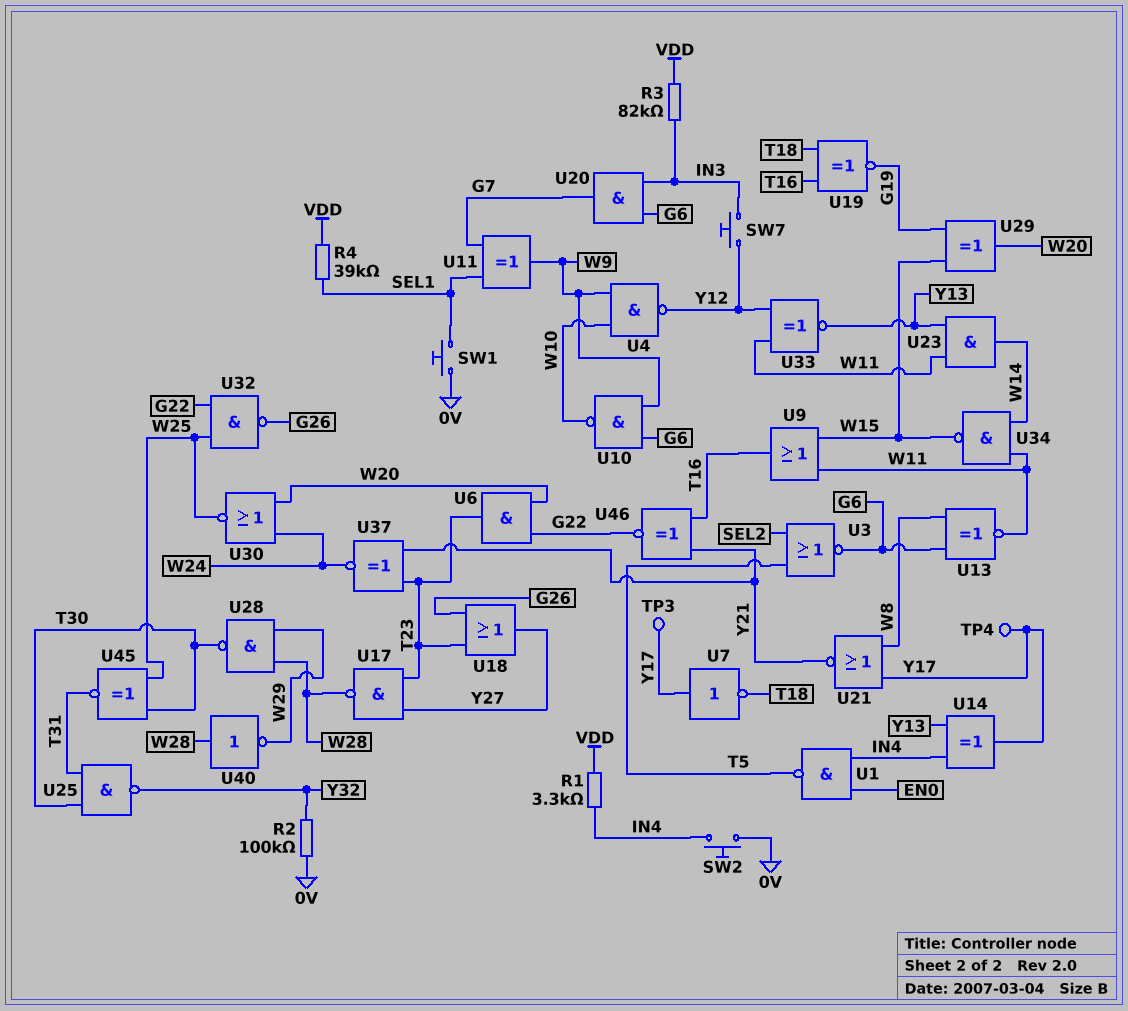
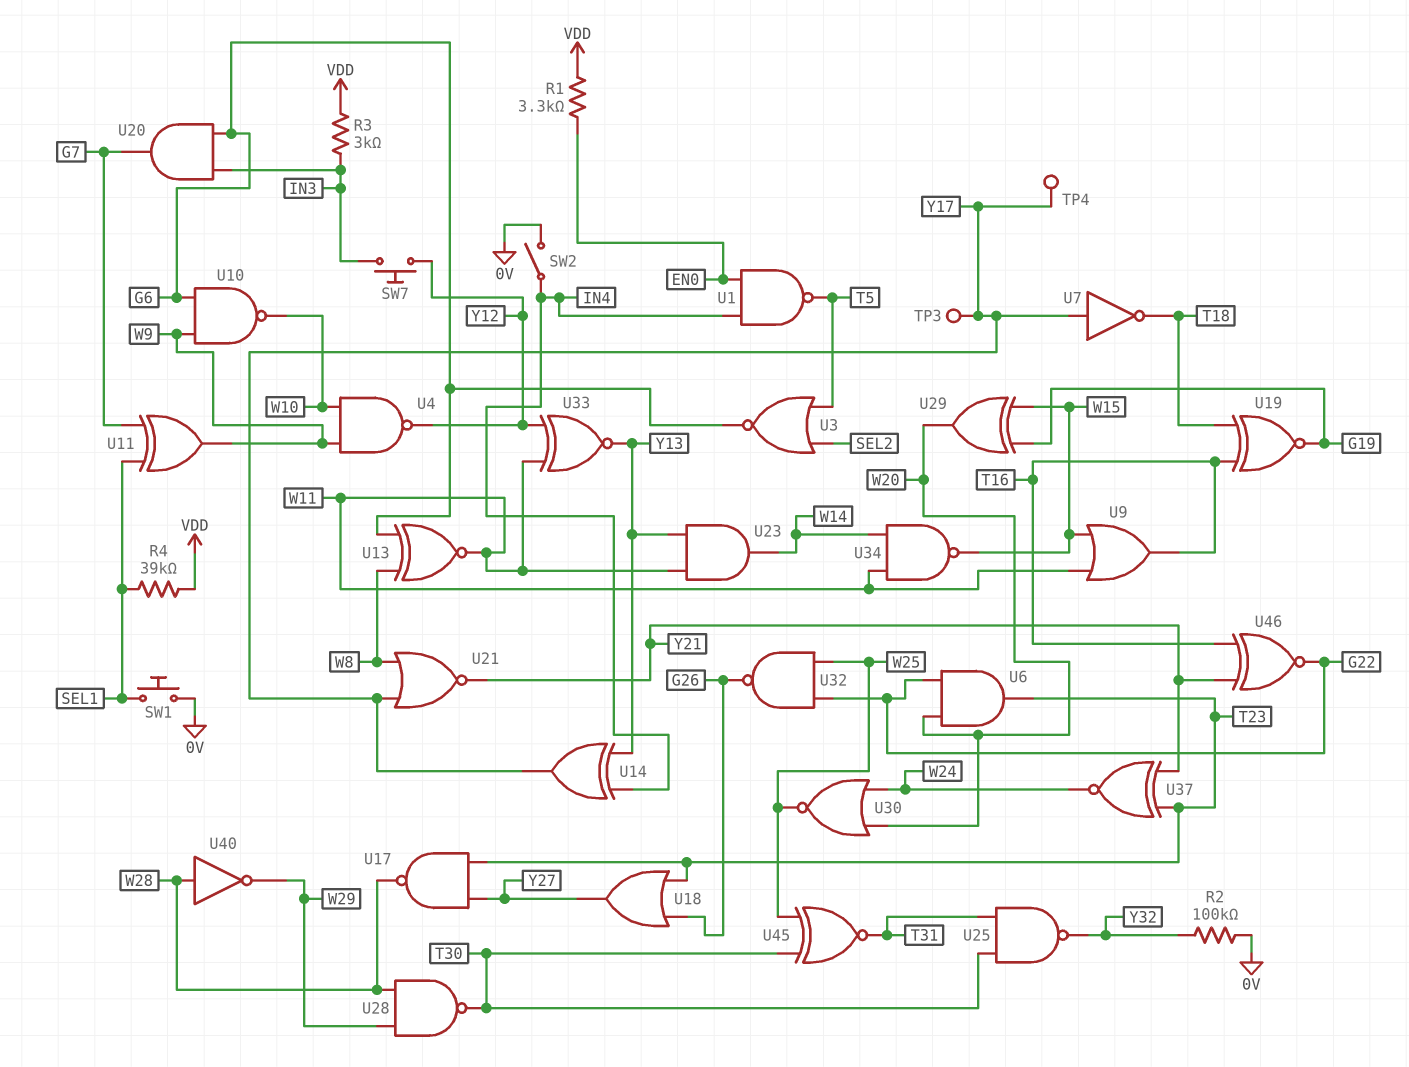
R1: 3.3k (IN4, VDD) -> 3.3k (EN0, VDD)
R3: 82k (IN3, VDD) -> 3k (IN3, VDD)
SW2: button (0V, IN4) -> switch (0V, IN4)

